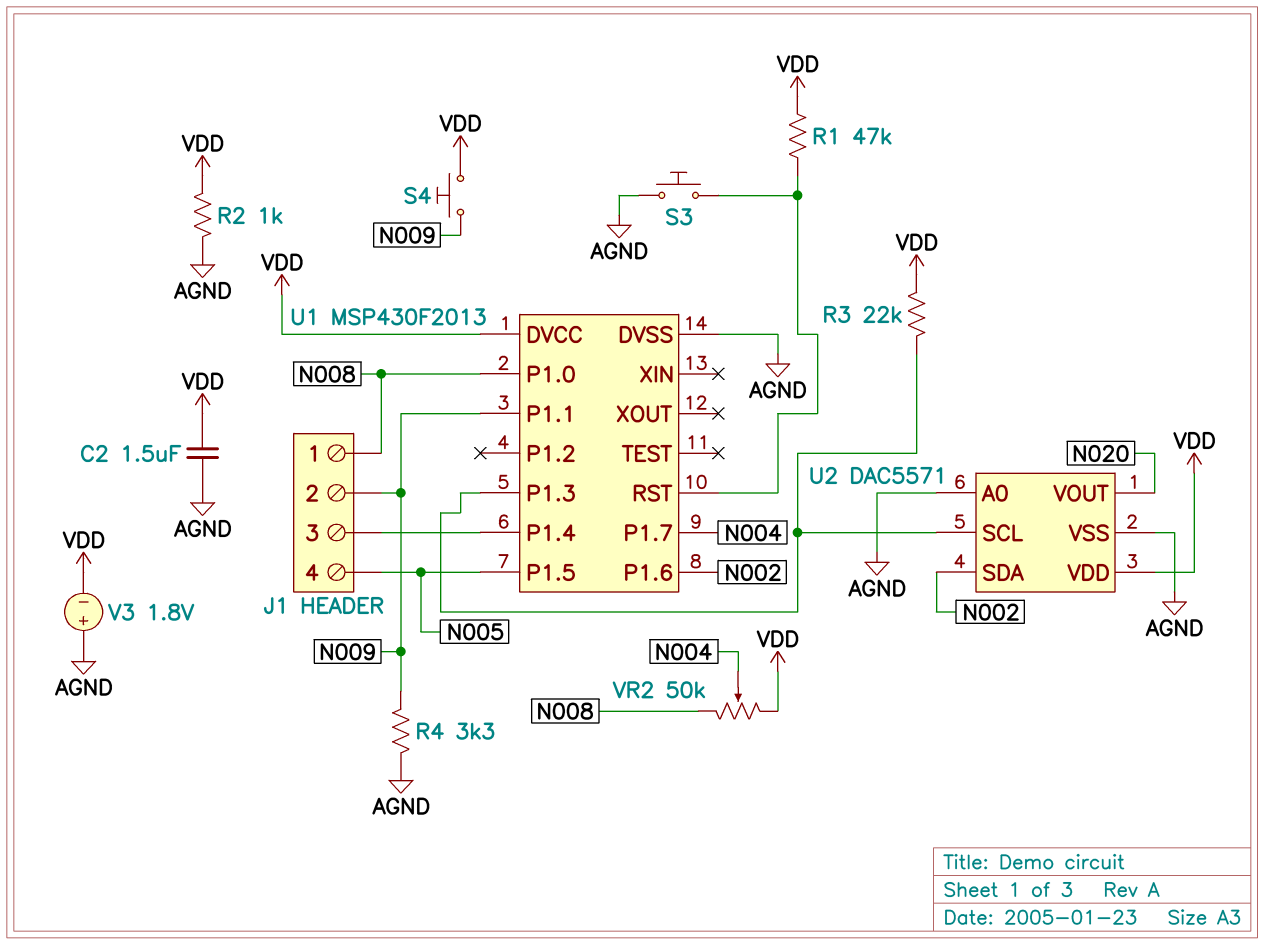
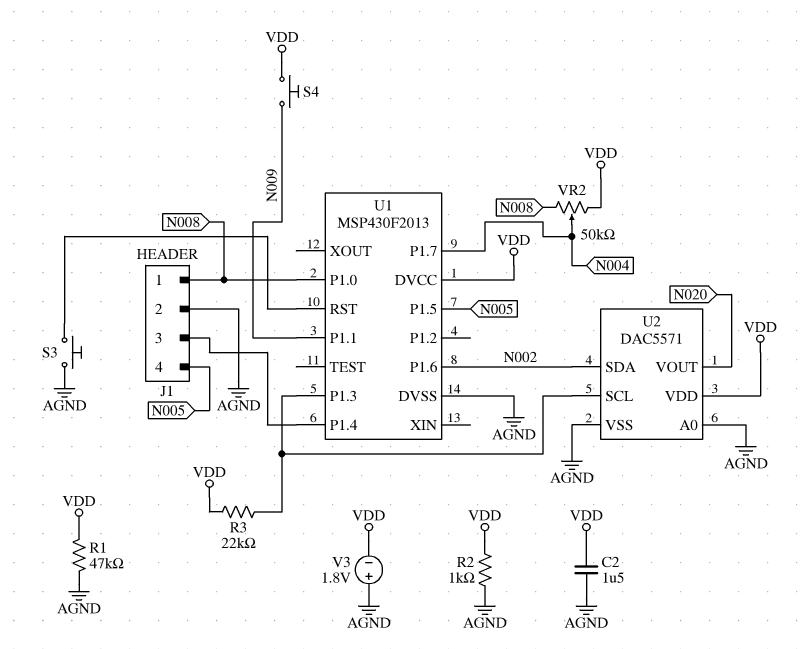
J1 pin 2: N009 -> AGND
R1: 47k (U1/RST, VDD) -> 47k (AGND, VDD)
R4: 3.3k (AGND, N009) -> none

